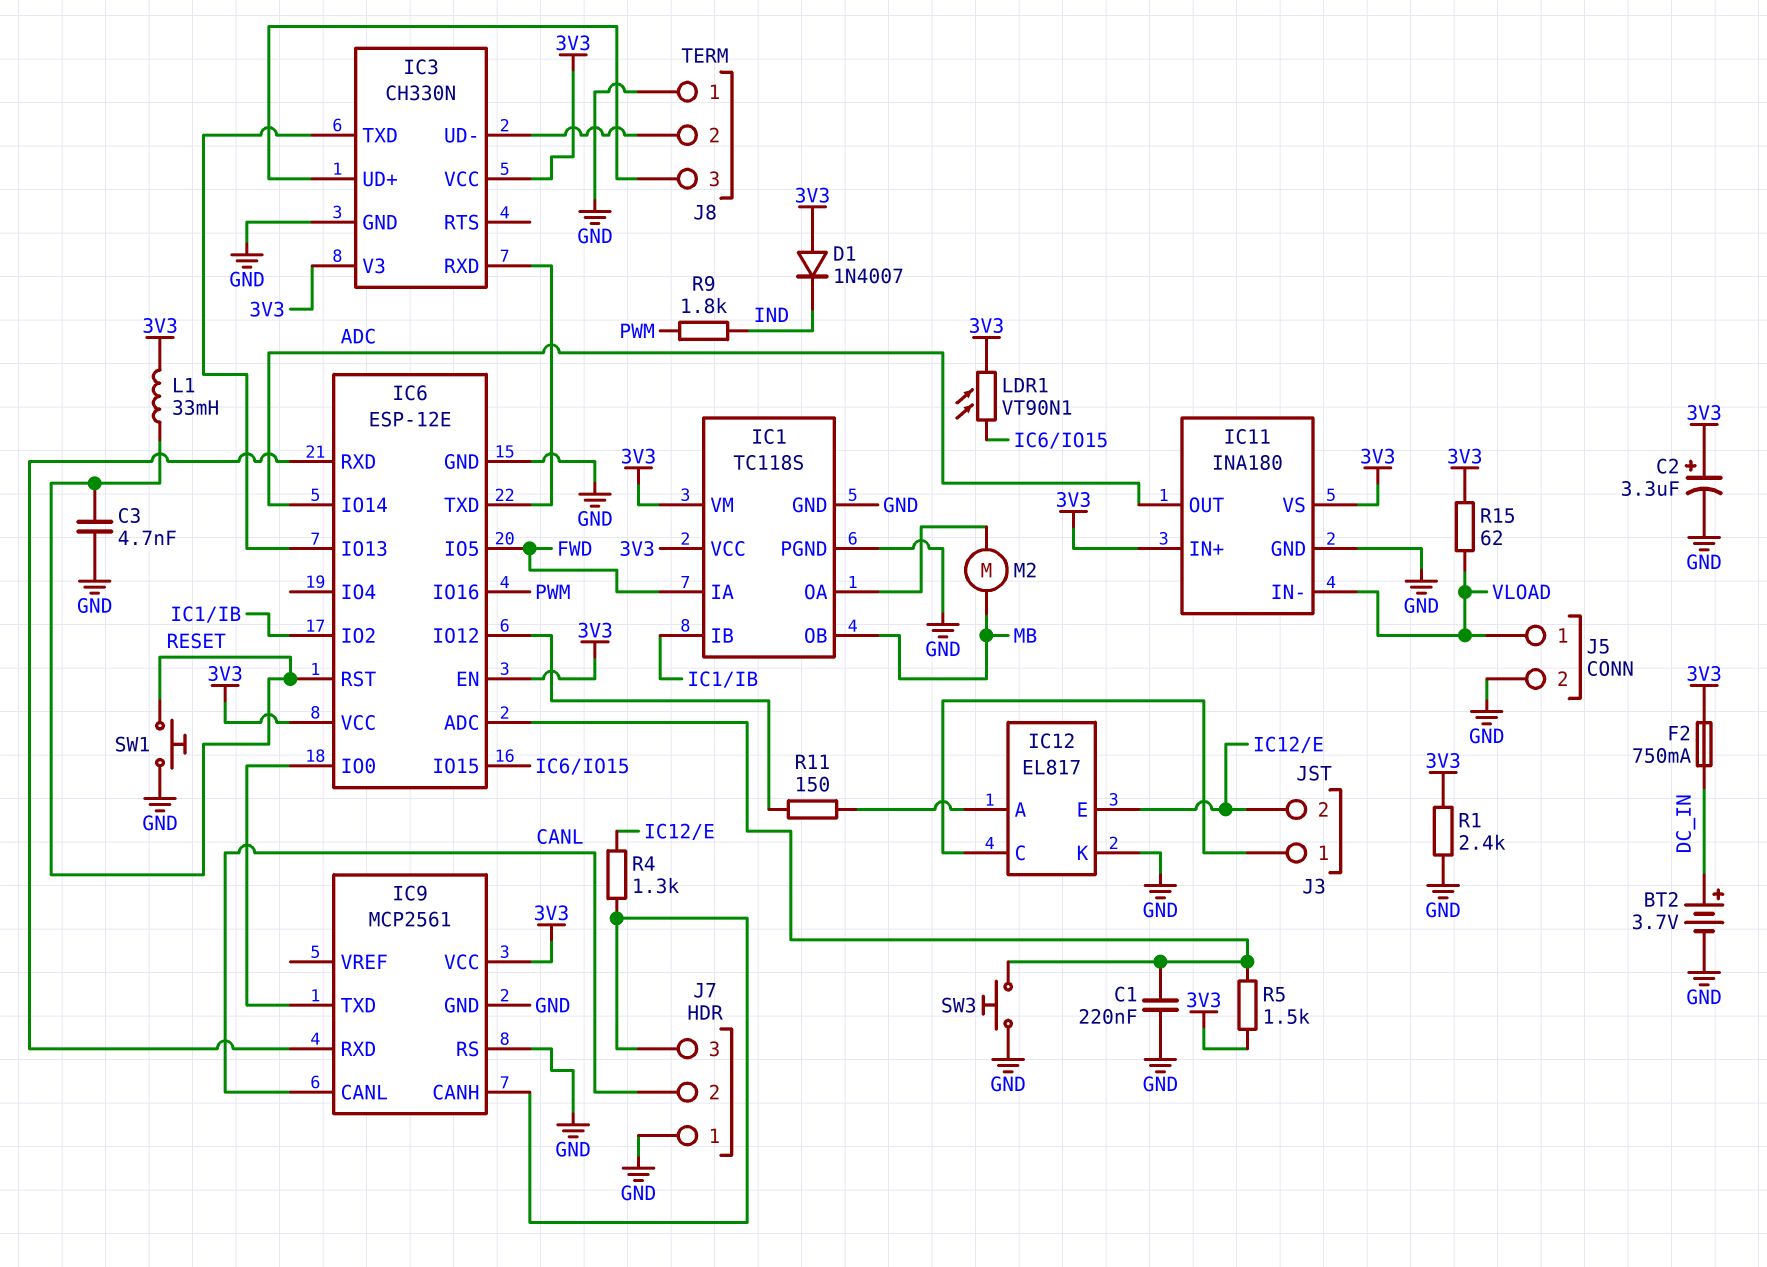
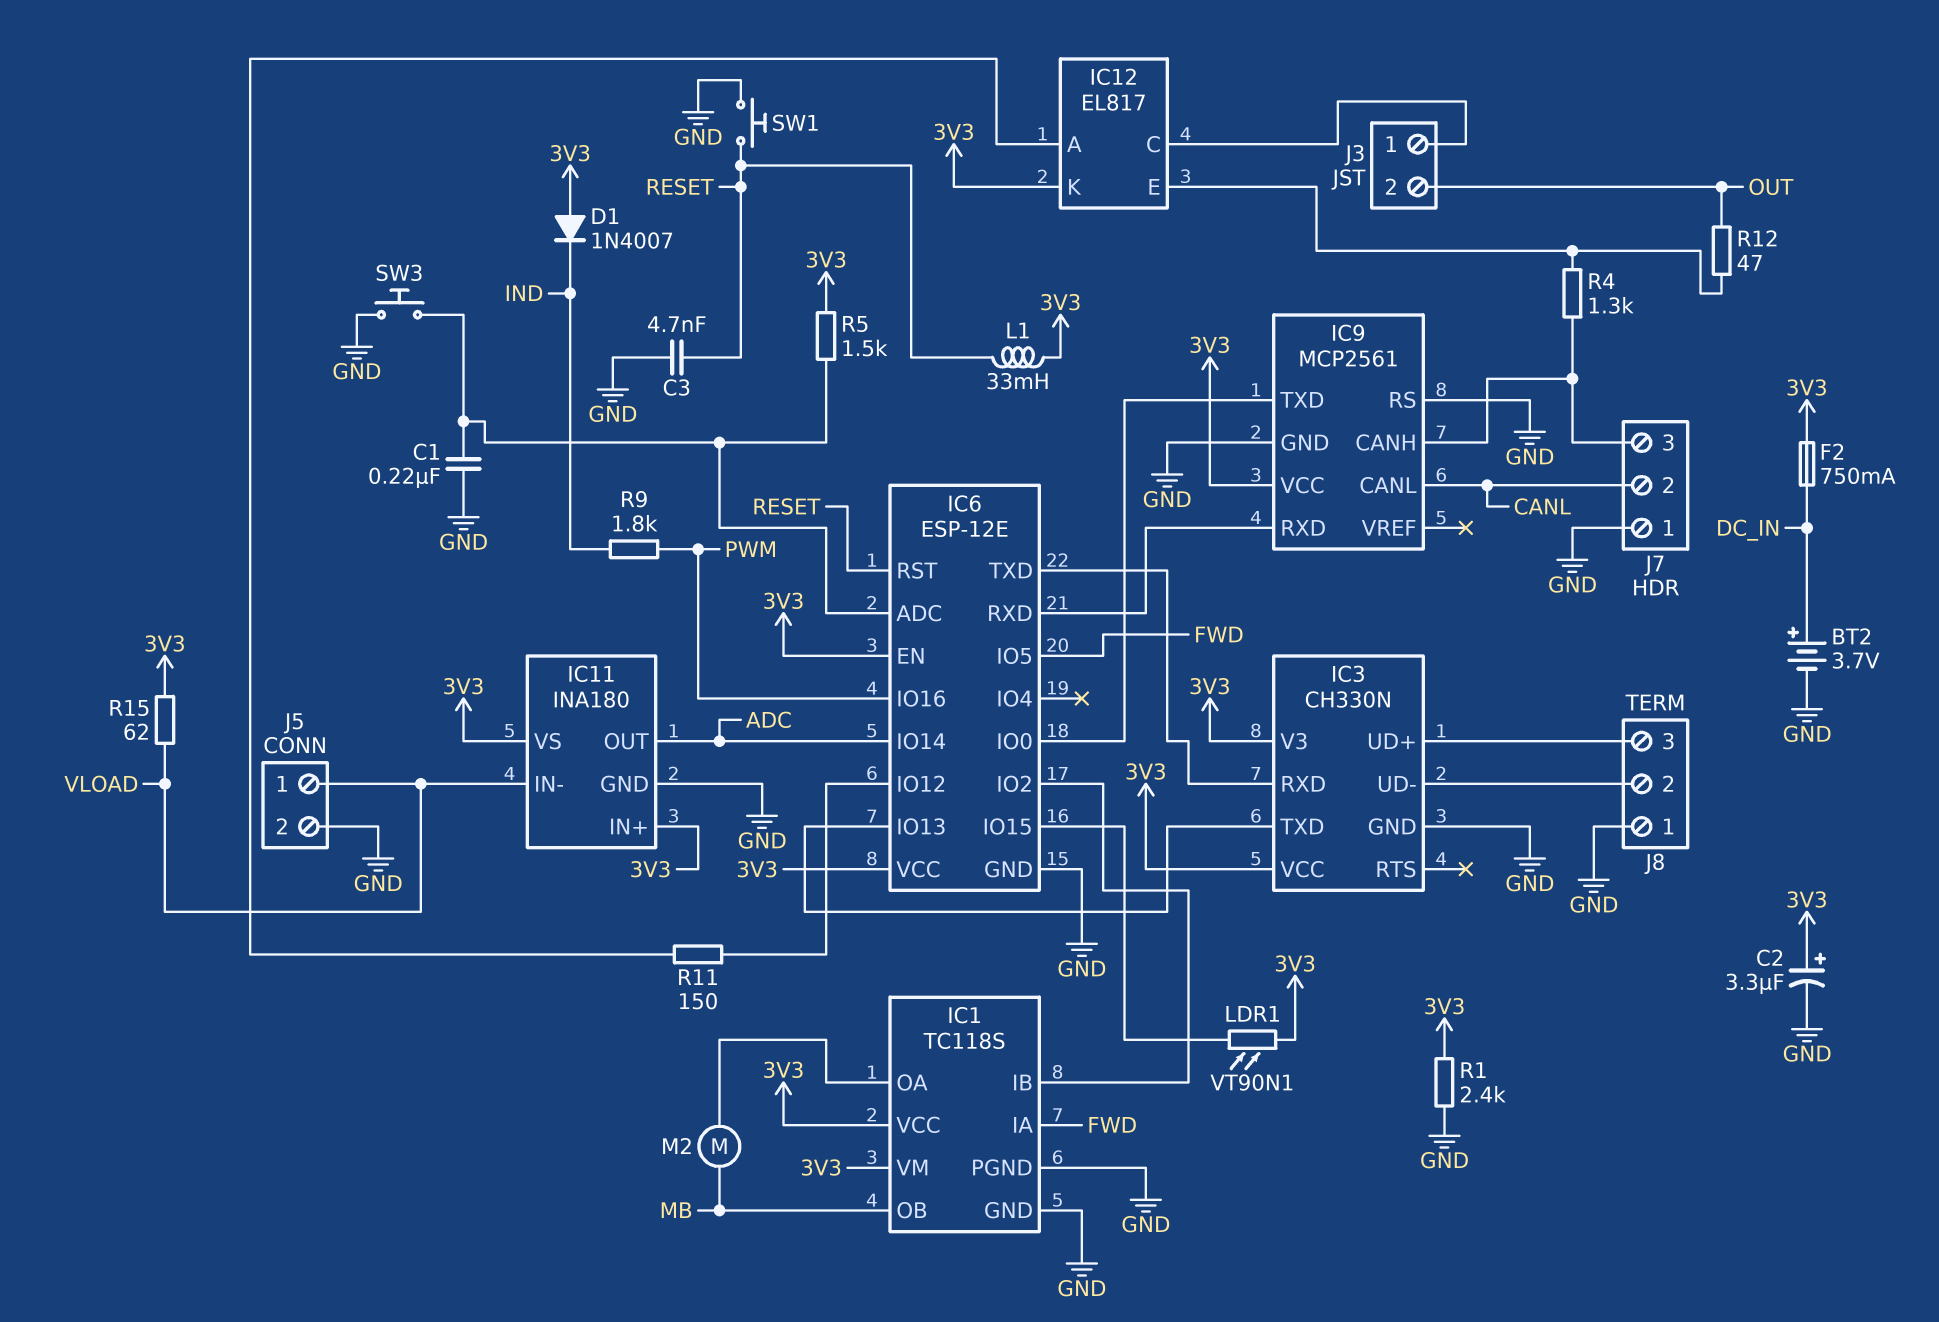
IC12 pin K: GND -> 3V3
J3 pin 2: IC12/E -> OUT
R12: none -> 47 (IC12/E, OUT)

